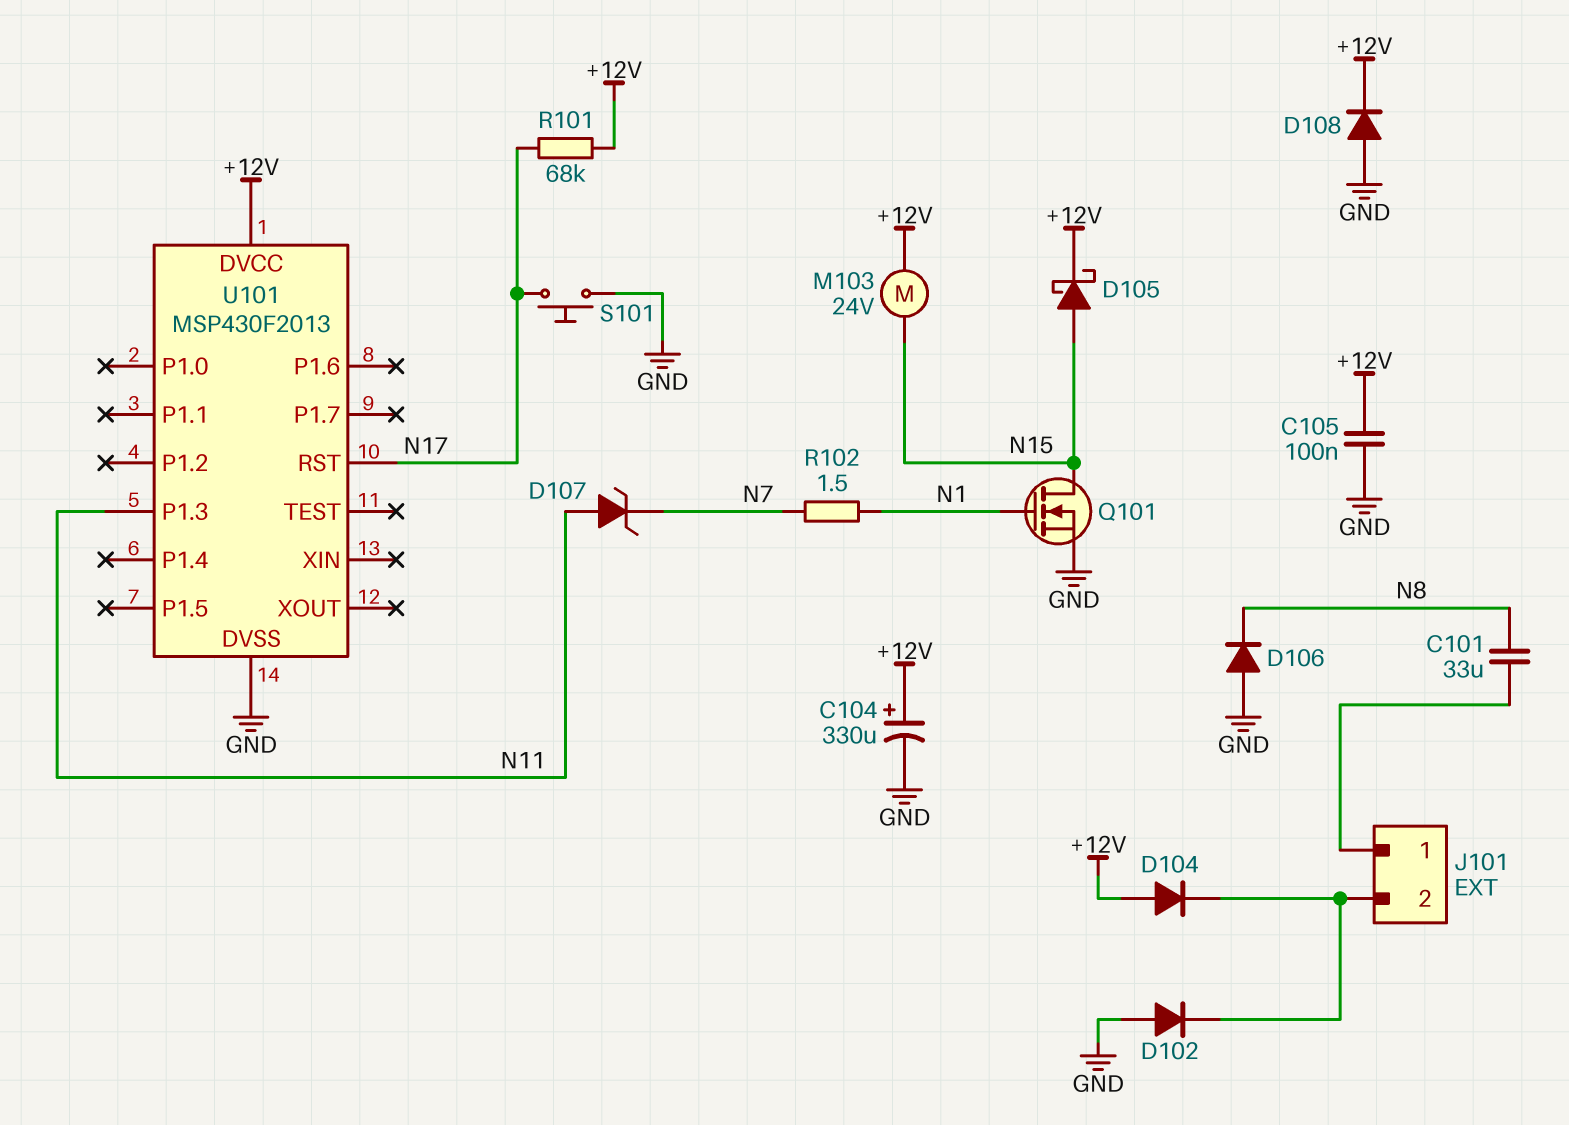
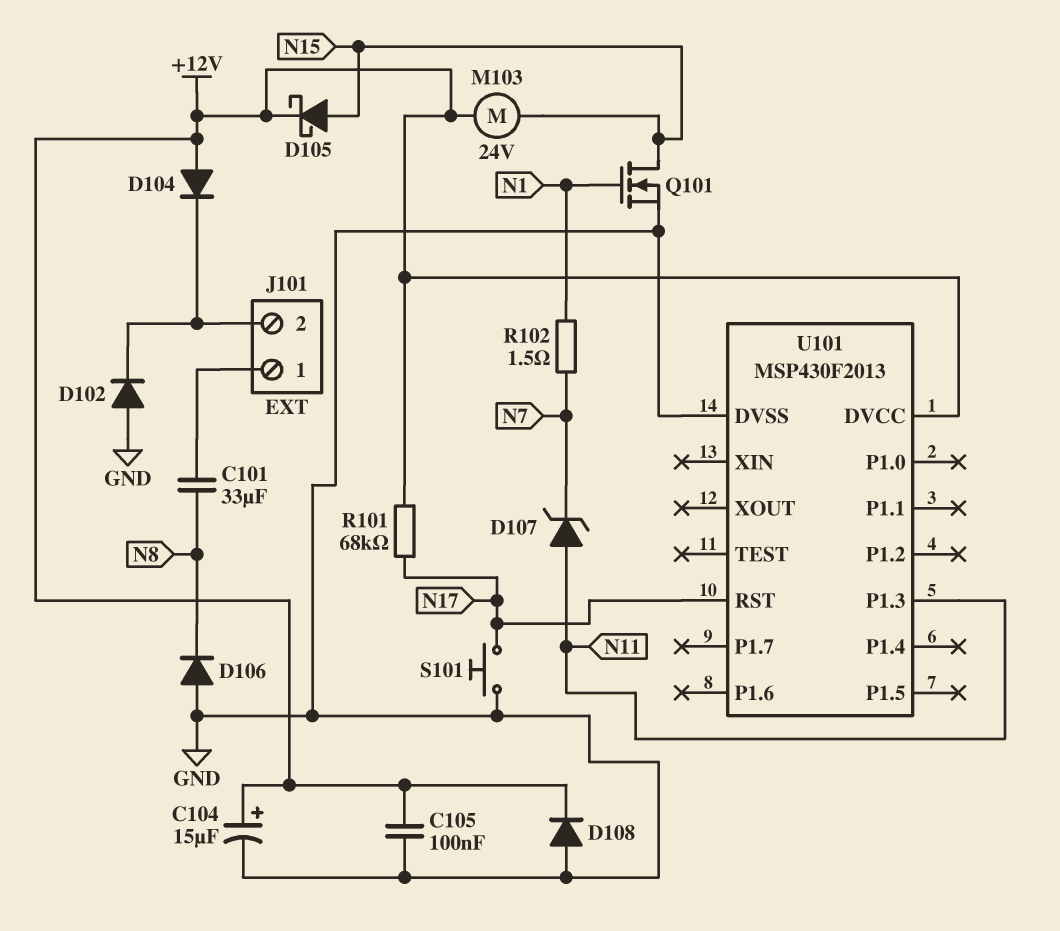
C104: 330uF (plus +12V, minus GND) -> 15uF (plus +12V, minus GND)

